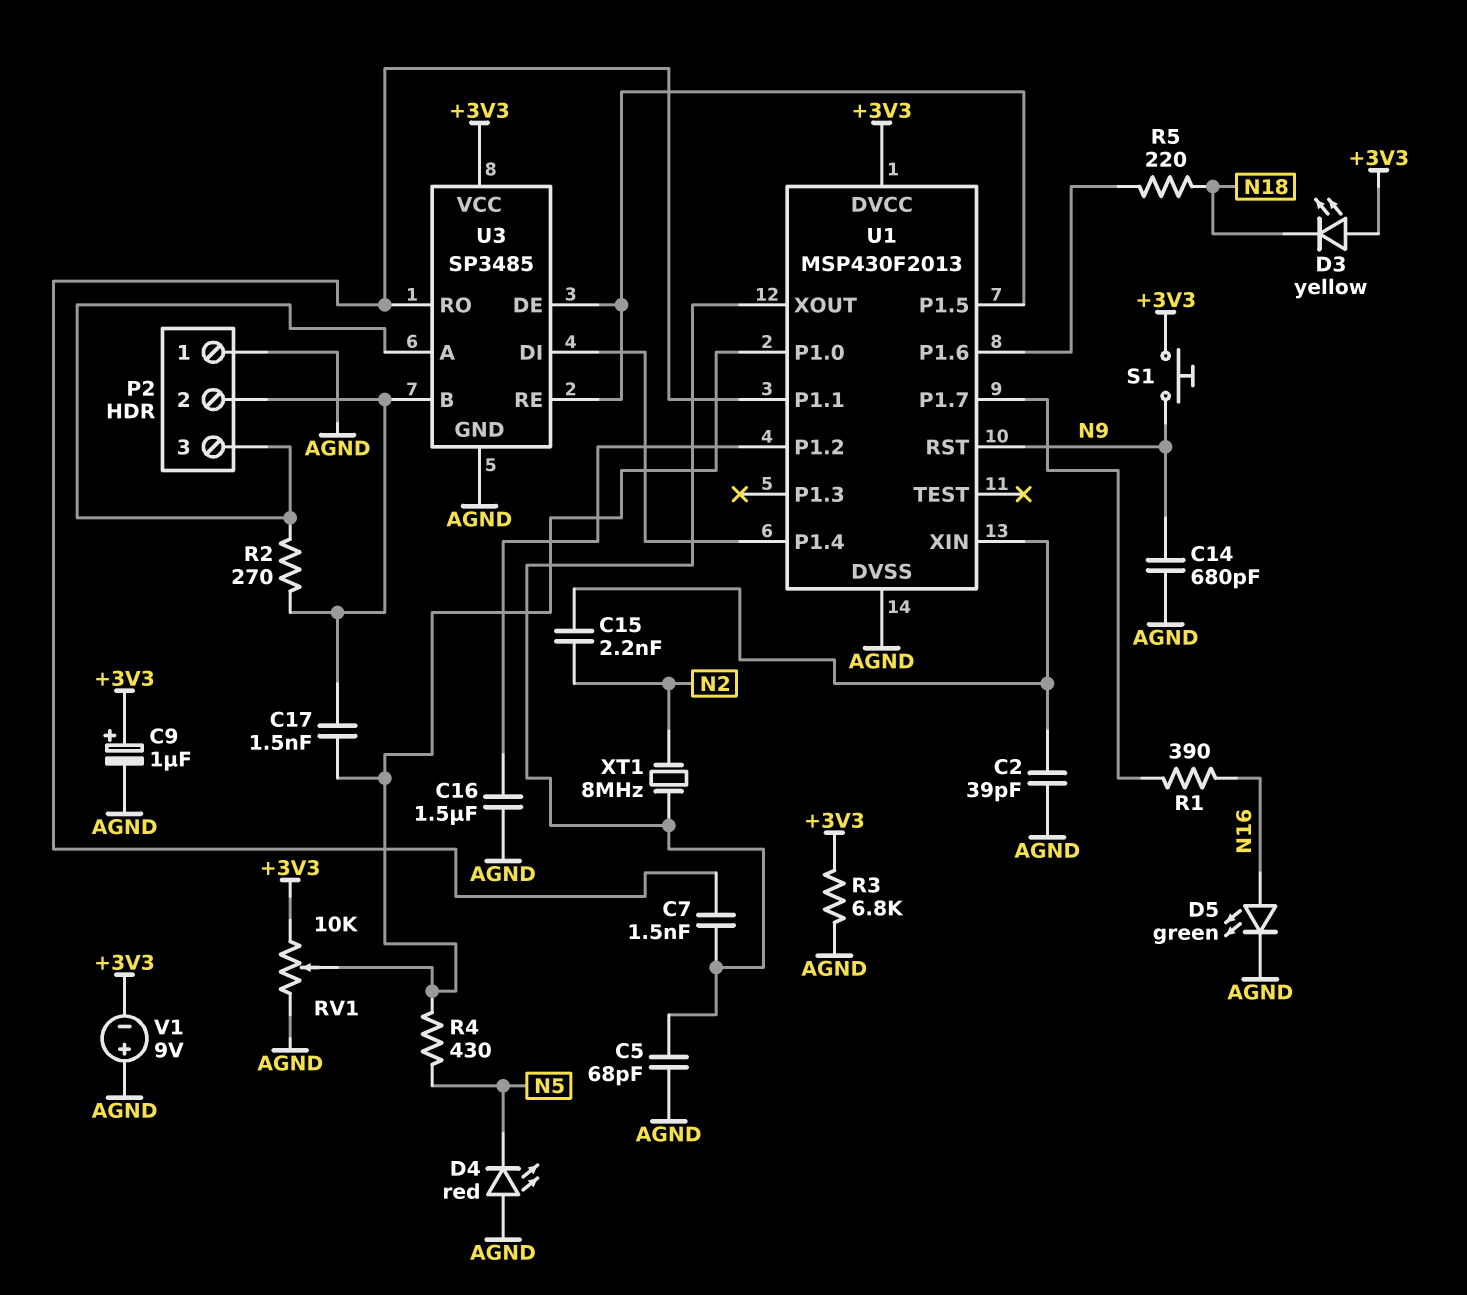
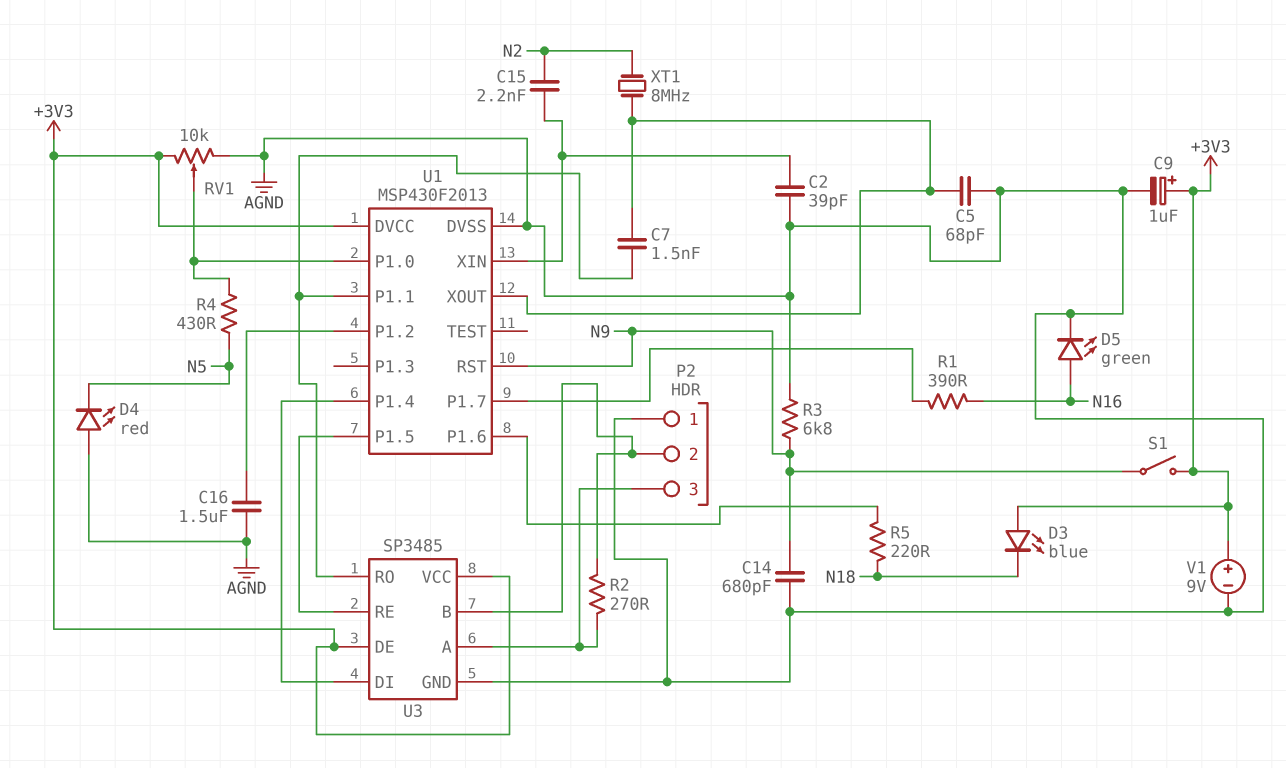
C17: 1.5nF (P2/2, U1/P1.0) -> none
D3: LED yellow (A +3V3, K N18) -> LED blue (A +3V3, K N18)
R3: 6.8k (+3V3, AGND) -> 6.8k (AGND, N9)
S1: button (+3V3, N9) -> switch (+3V3, N9)
U3 pin DE: U1/P1.5 -> +3V3
V1: 9V (plus AGND, minus +3V3) -> 9V (plus +3V3, minus AGND)

